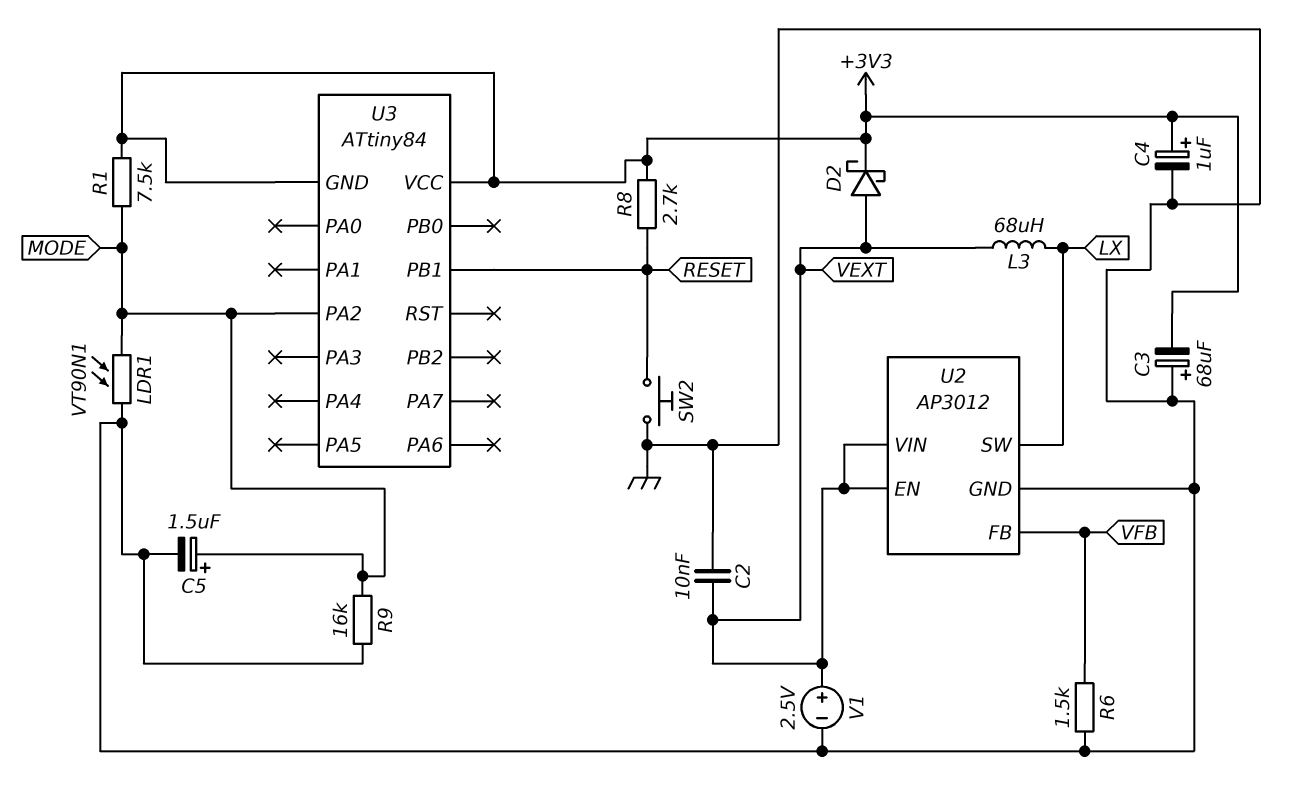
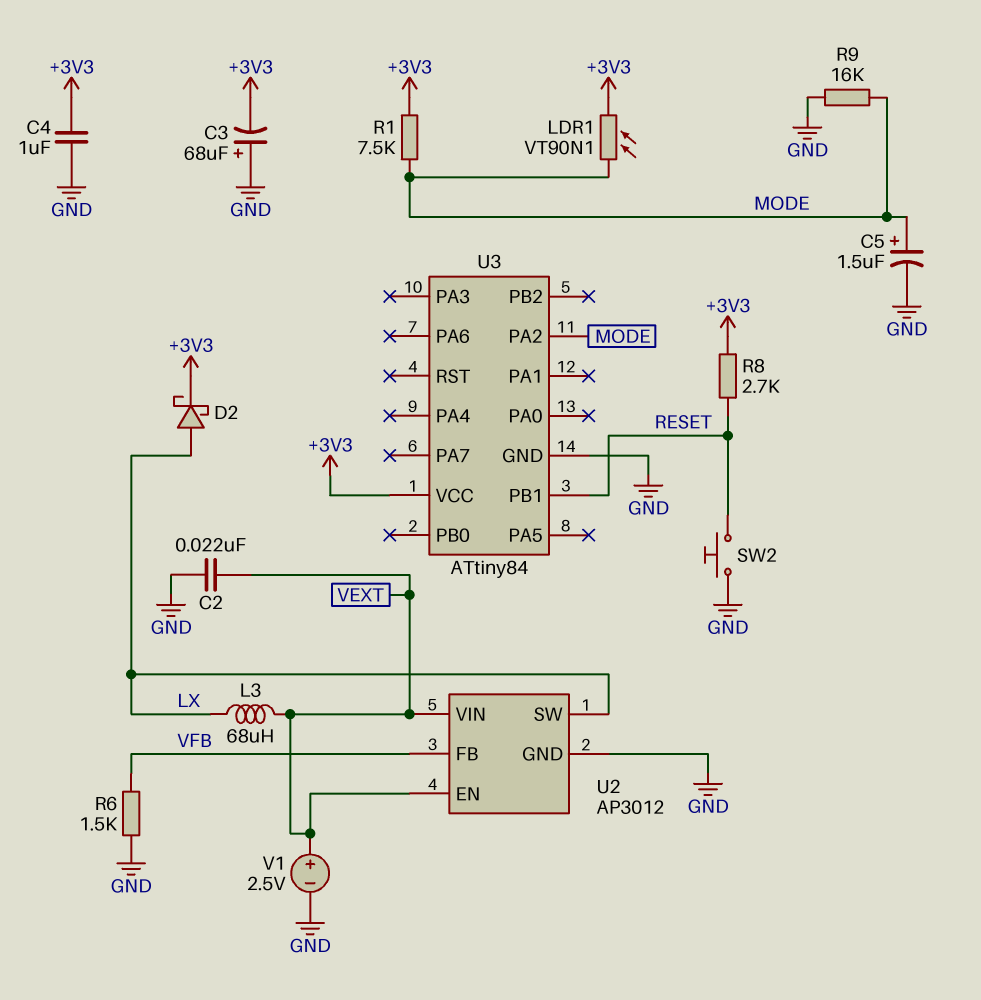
C2: 10nF (GND, VEXT) -> 22nF (GND, VEXT)
C4: 1uF (plus +3V3, minus GND) -> 1uF (+3V3, GND)
D2: schottky (A VEXT, K +3V3) -> schottky (A LX, K +3V3)
LDR1: VT90N1 (GND, MODE) -> VT90N1 (+3V3, MODE)
U3 pin GND: +3V3 -> GND

